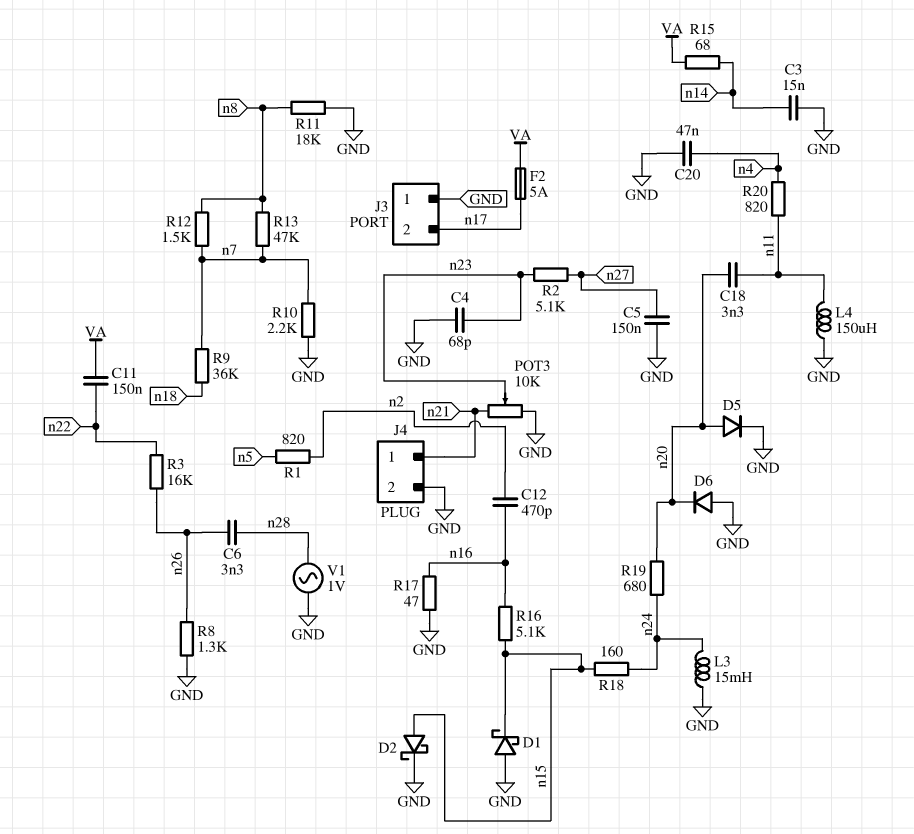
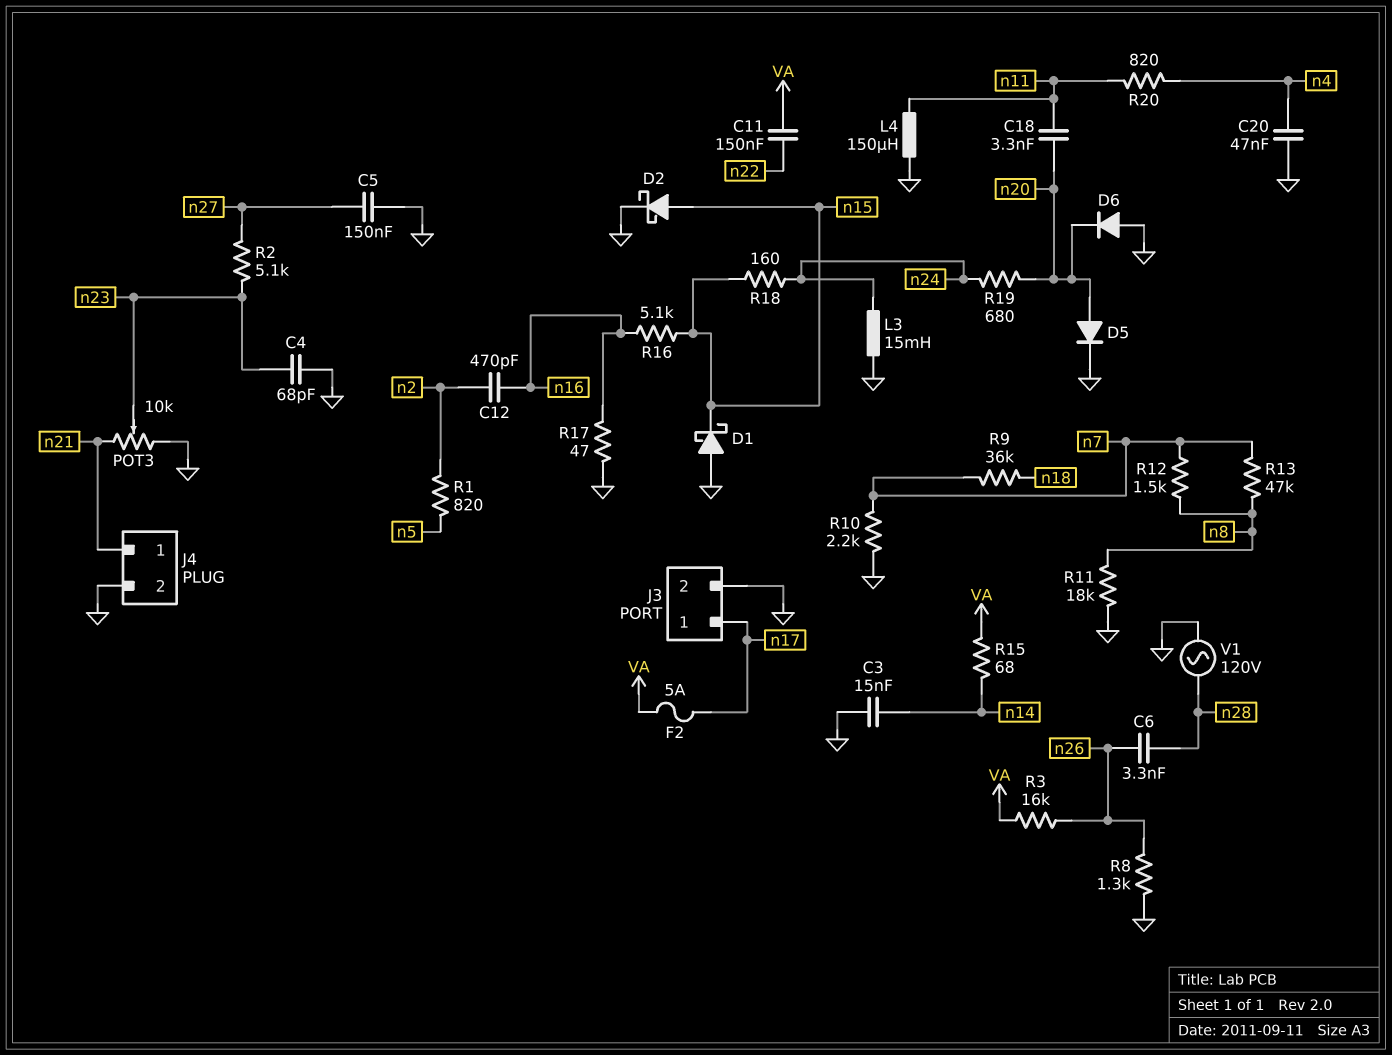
J3 pin 1: GND -> n17
J3 pin 2: n17 -> GND
R3: 16k (n22, n26) -> 16k (VA, n26)
V1: AC 1V (GND, n28) -> AC 120V (GND, n28)

